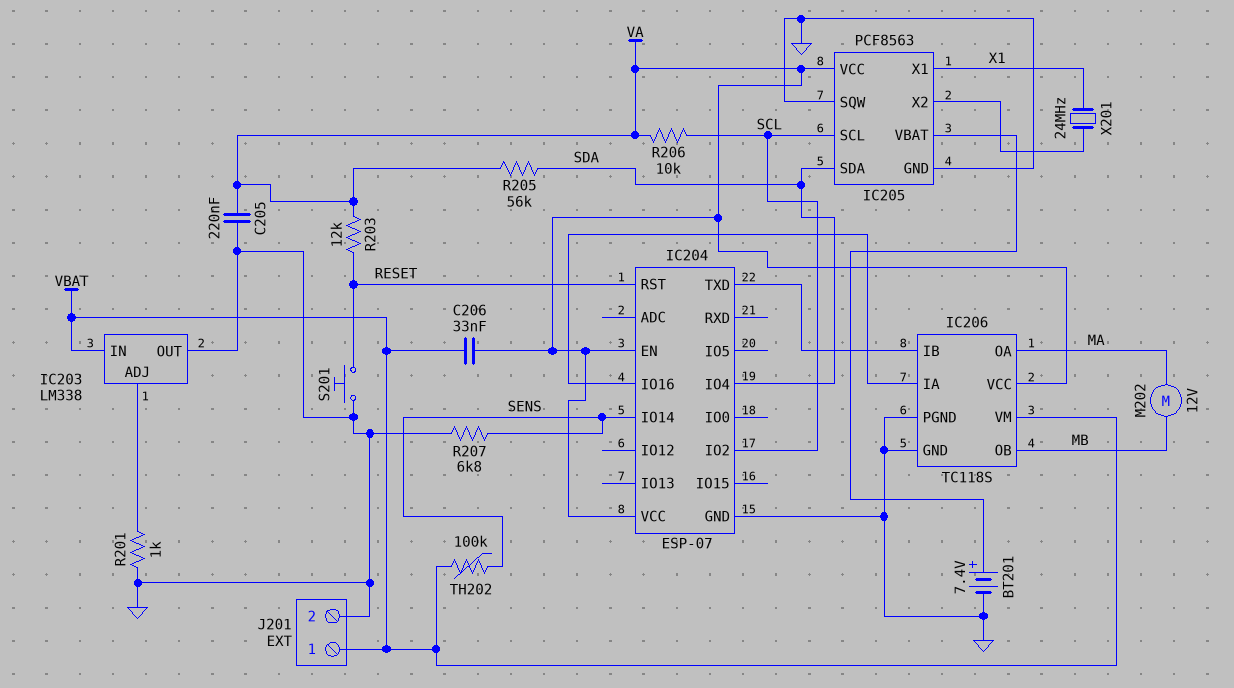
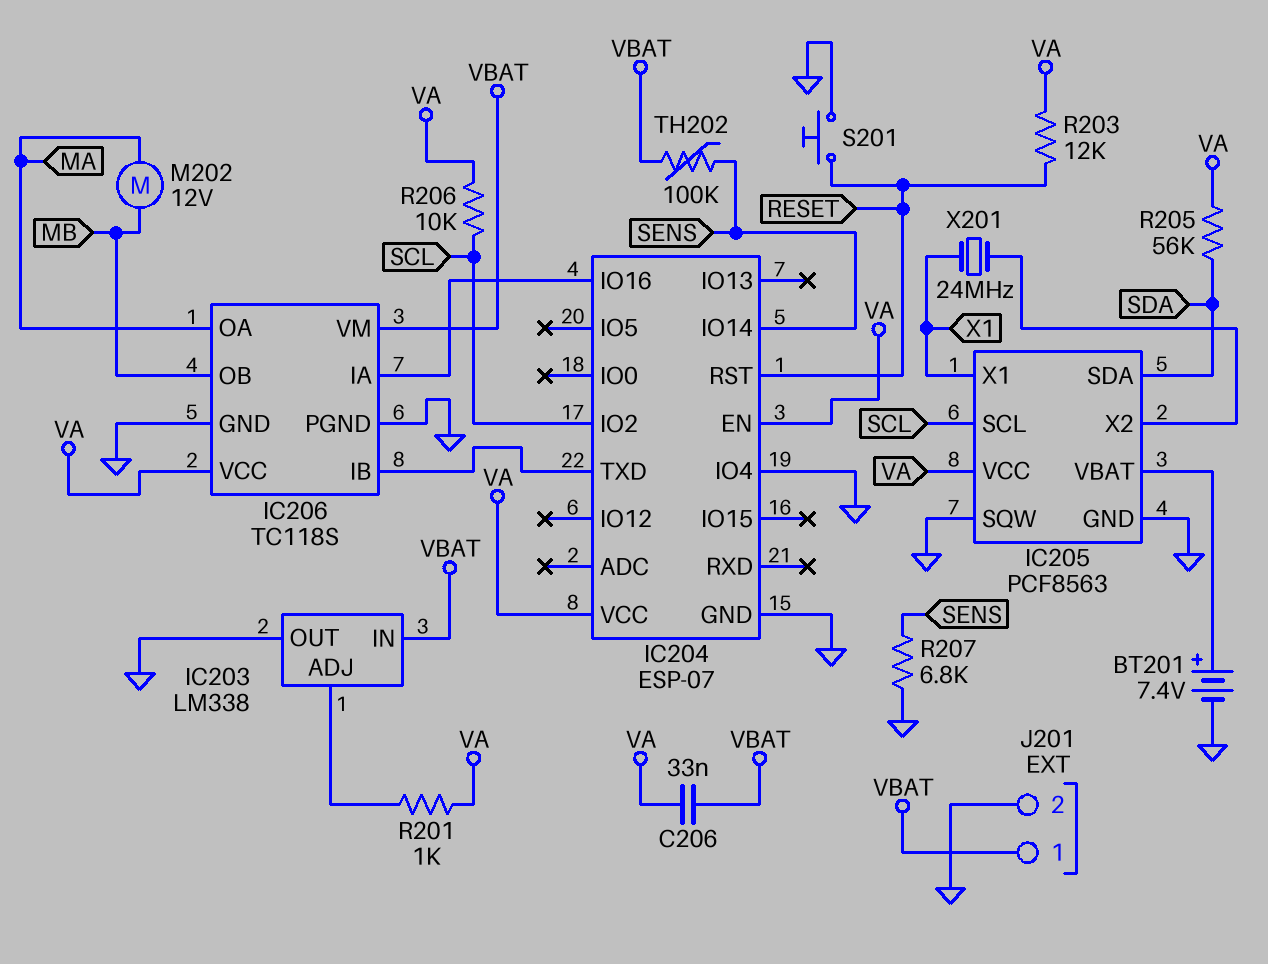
C205: 220nF (GND, VA) -> none
IC204 pin IO4: SDA -> GND
R201: 1k (GND, IC203/ADJ) -> 1k (IC203/ADJ, VA)

